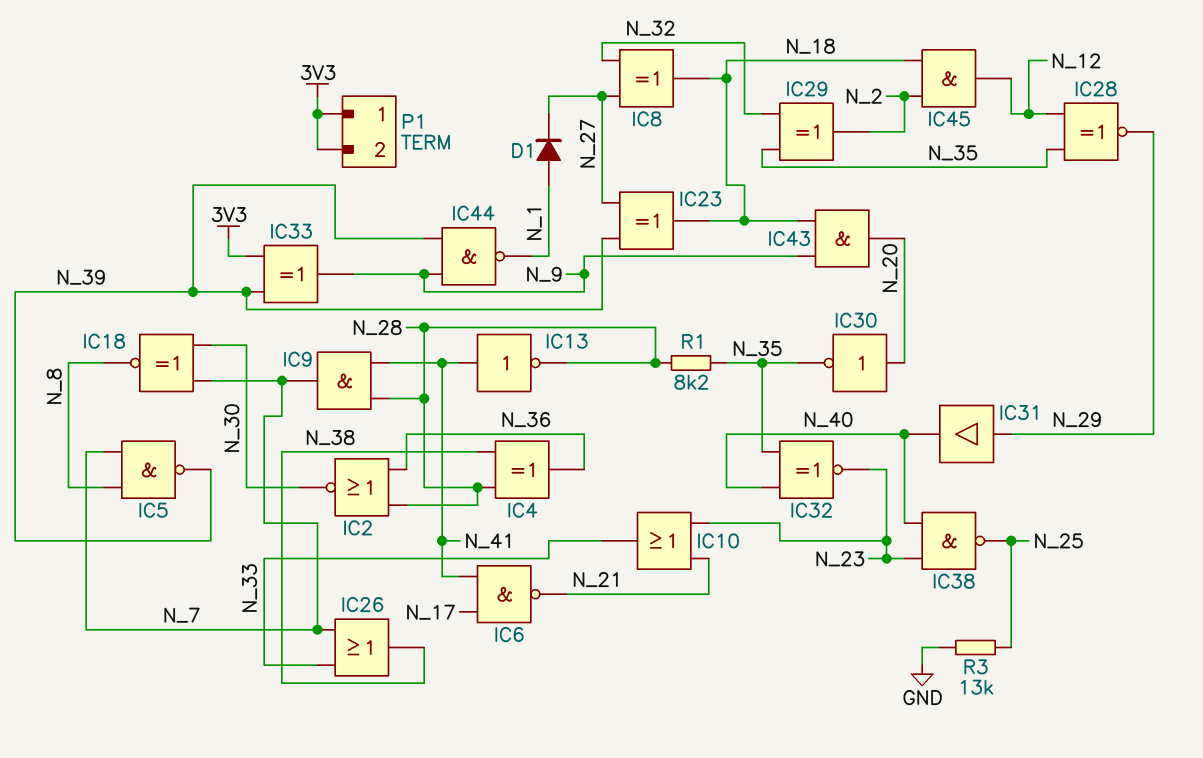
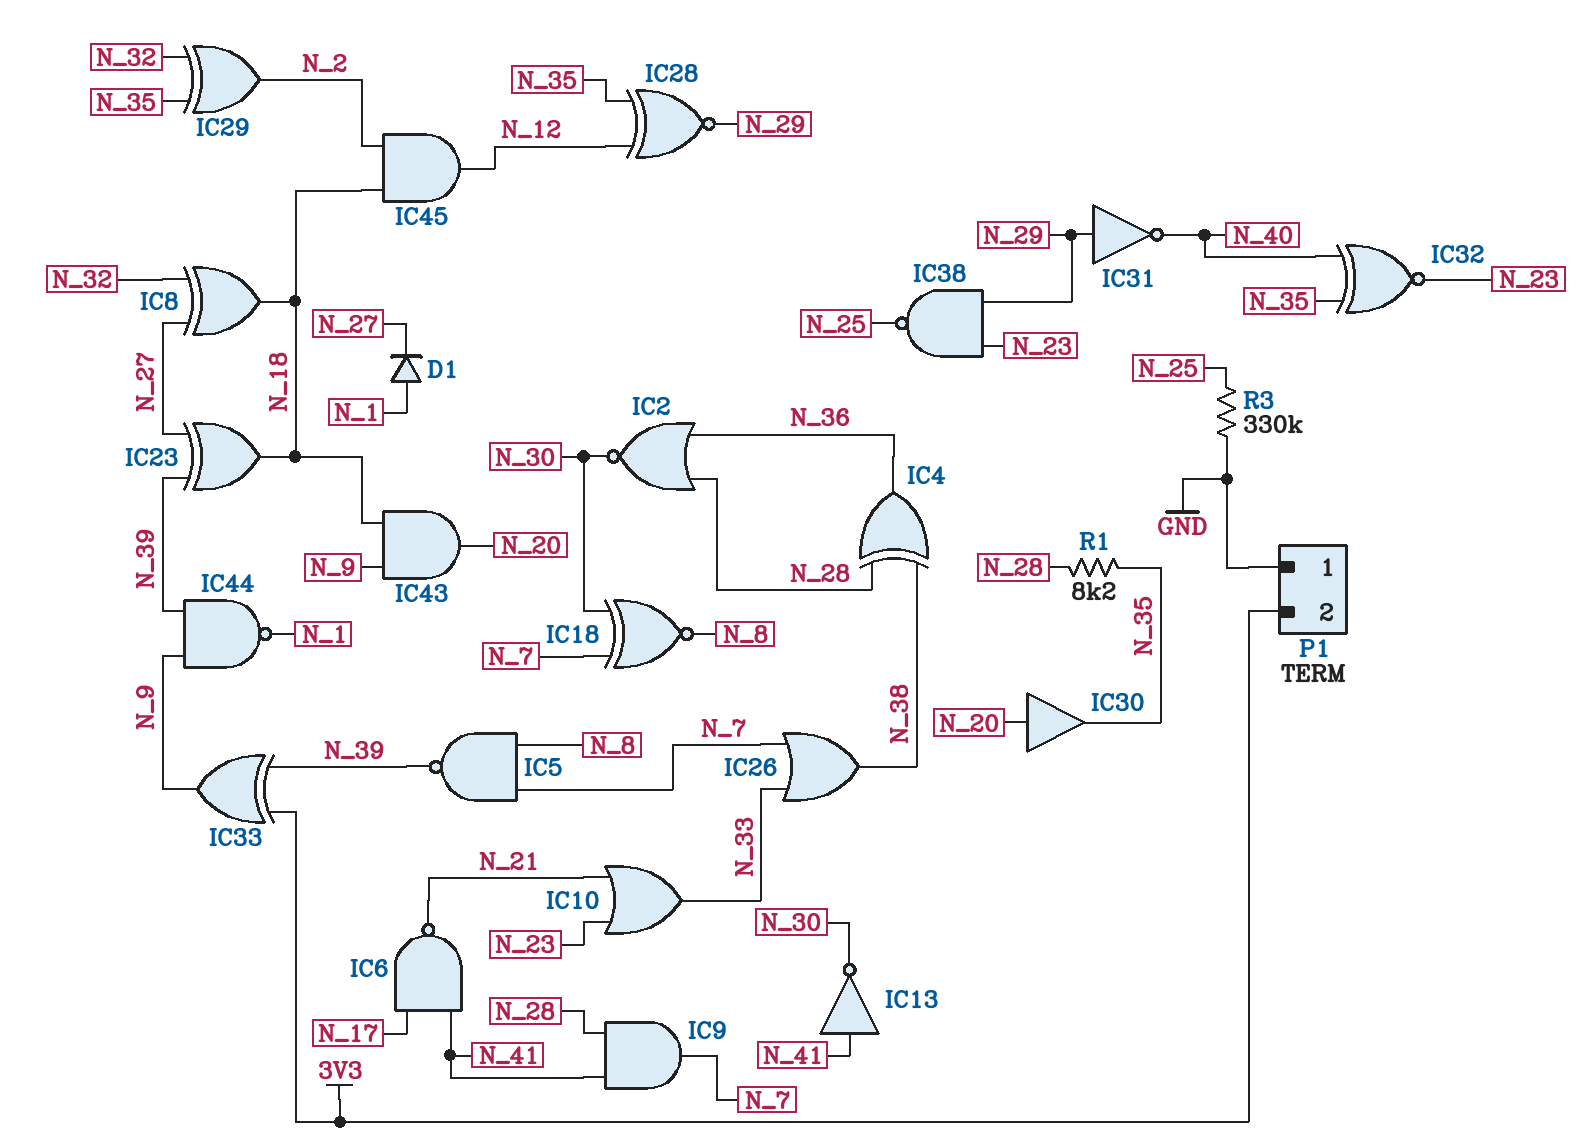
IC13: NOT (in N_41, out N_28) -> NOT (in N_41, out N_30)
IC30: NOT (in N_20, out N_35) -> buffer (in N_20, out N_35)
IC31: buffer (in N_29, out N_40) -> NOT (in N_29, out N_40)
IC38: NAND (in N_23, in N_40, out N_25) -> NAND (in N_23, in N_29, out N_25)
P1 pin 1: 3V3 -> GND
R3: 13k (GND, N_25) -> 330k (GND, N_25)

